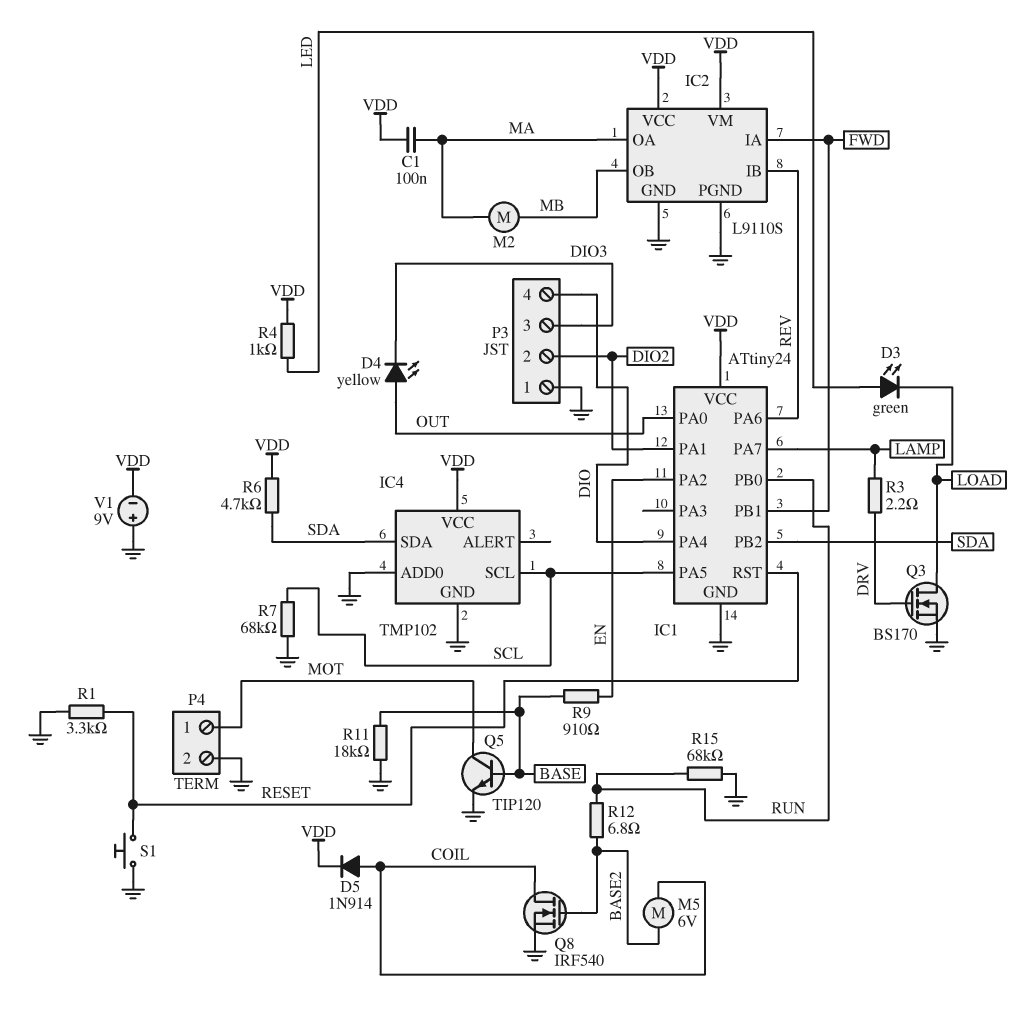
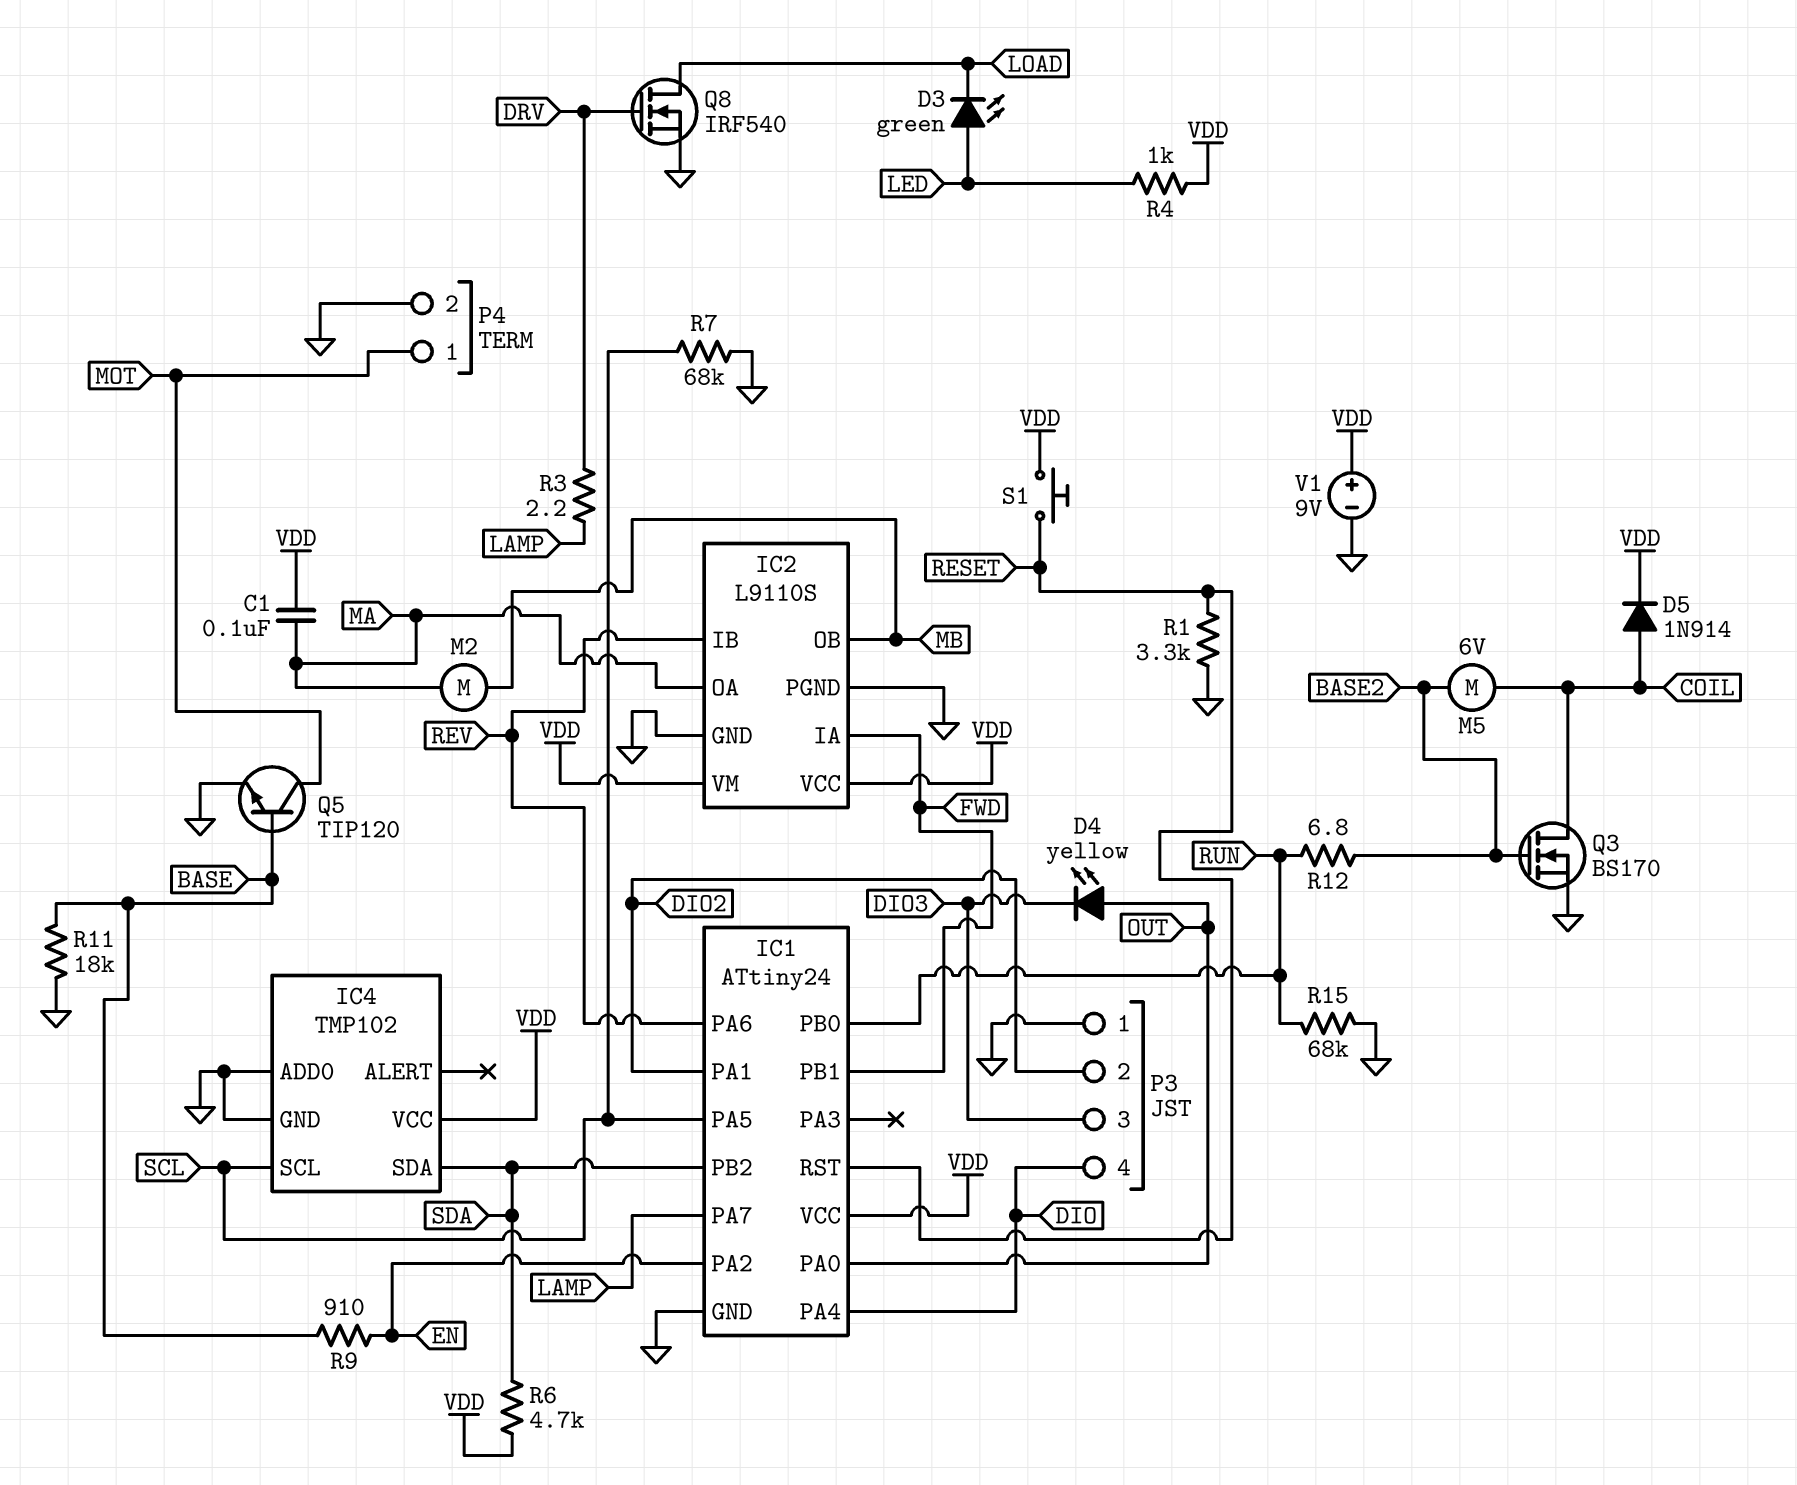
Q3: NMOS BS170 (G DRV, D LOAD, S GND) -> NMOS BS170 (G BASE2, D COIL, S GND)
Q8: NMOS IRF540 (G BASE2, D COIL, S GND) -> NMOS IRF540 (G DRV, D LOAD, S GND)
S1: button (GND, RESET) -> button (RESET, VDD)
V1: 9V (plus GND, minus VDD) -> 9V (plus VDD, minus GND)

